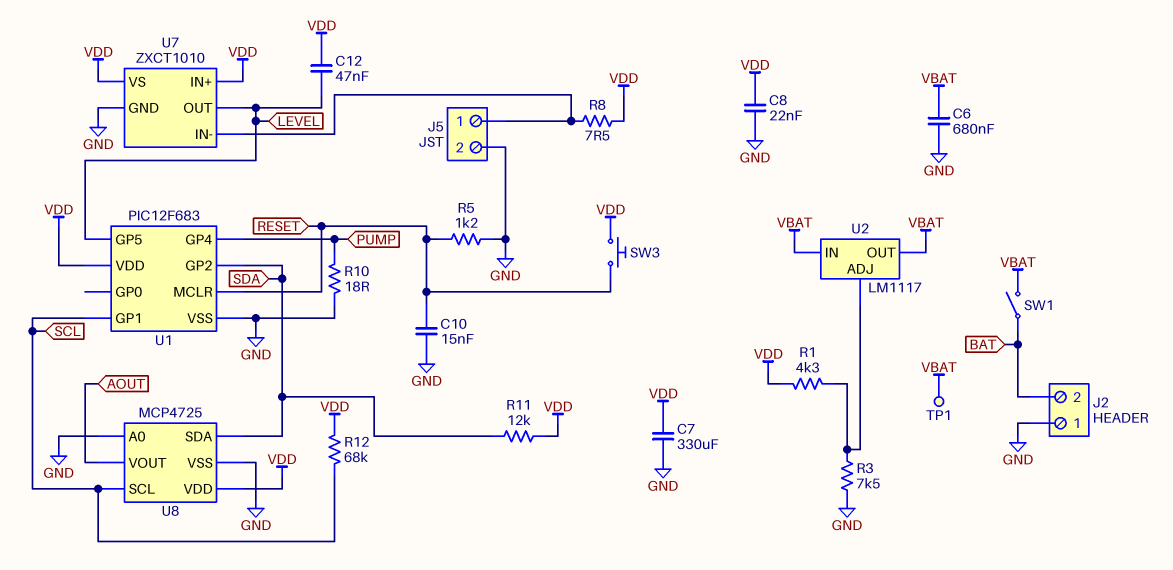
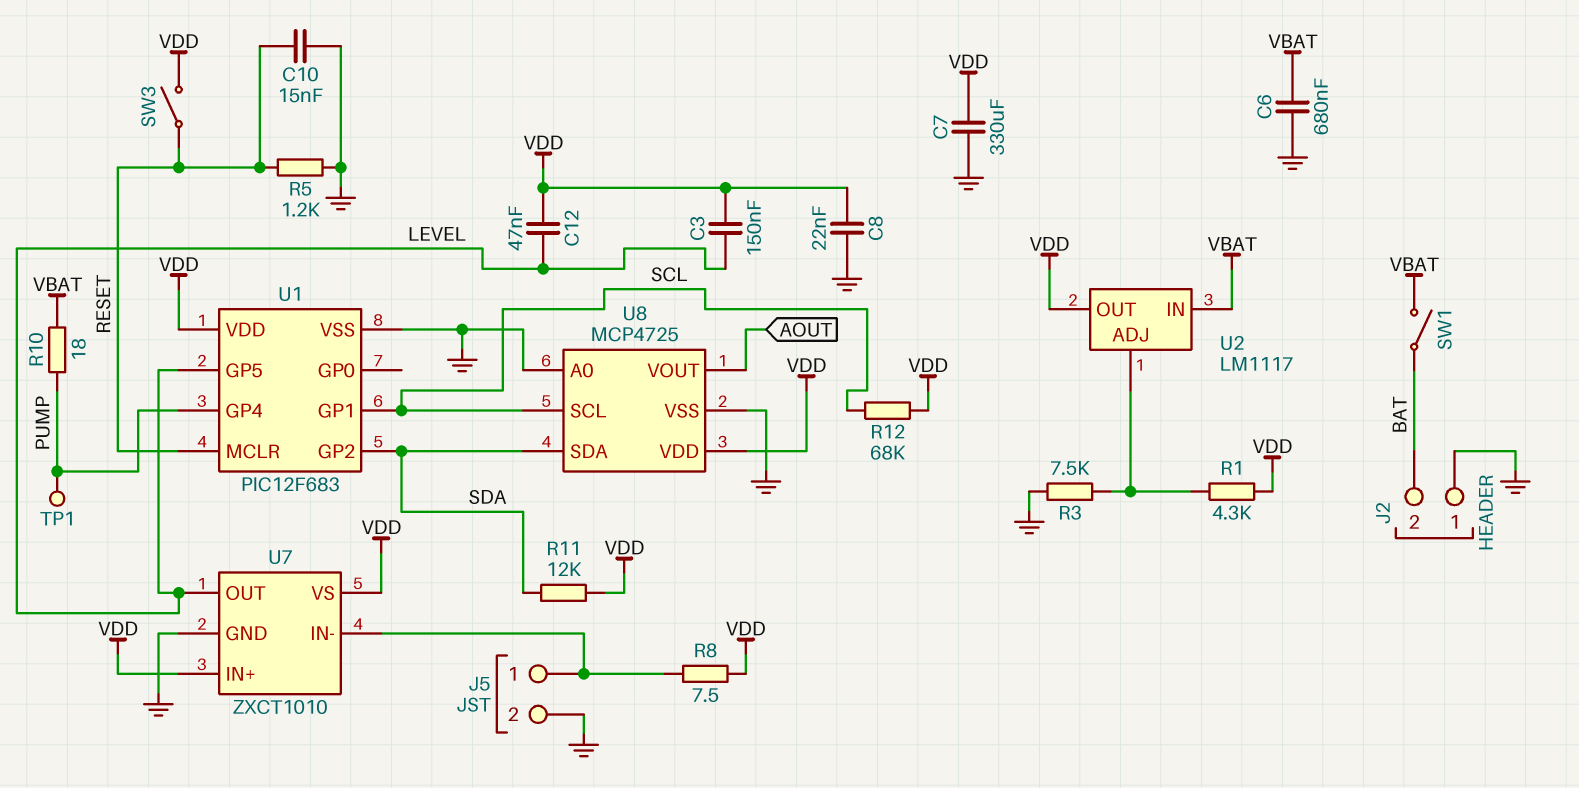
C3: none -> 150nF (LEVEL, VDD)
R10: 18 (GND, PUMP) -> 18 (PUMP, VBAT)
SW3: button (RESET, VDD) -> switch (RESET, VDD)
TP1: test point (VBAT) -> test point (PUMP)
U2 pin OUT: VBAT -> VDD

